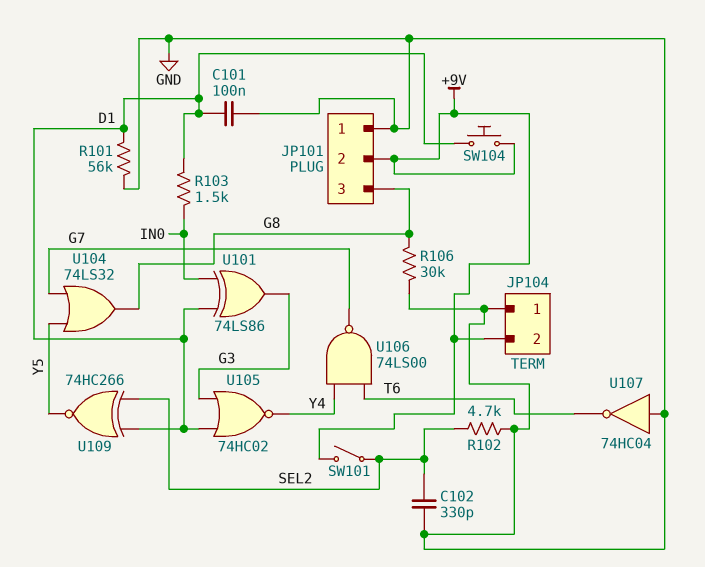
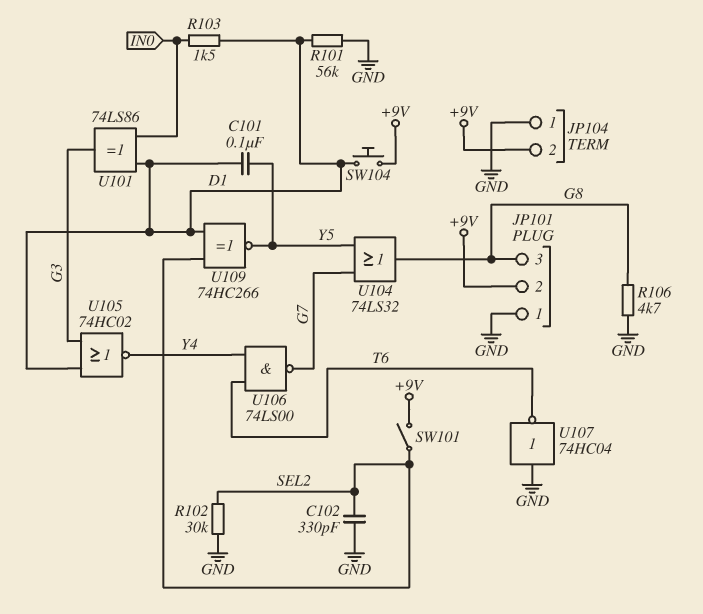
C101: 100nF (D1, GND) -> 100nF (D1, Y5)
R102: 4.7k (GND, SEL2) -> 30k (GND, SEL2)
R106: 30k (G8, GND) -> 4.7k (G8, GND)

